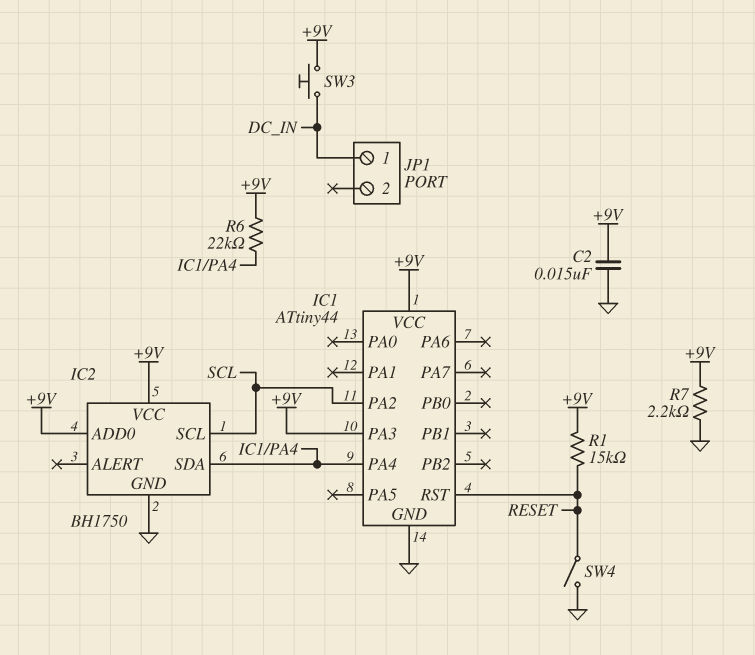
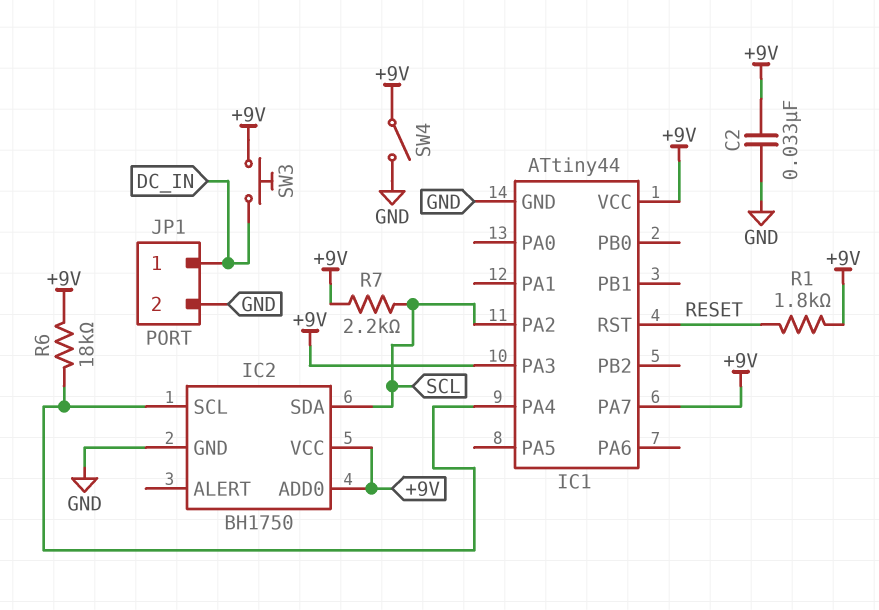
C2: 15nF (+9V, GND) -> 33nF (+9V, GND)
IC1 pin PA7: none -> +9V
IC2 pin SCL: SCL -> IC1/PA4
IC2 pin SDA: IC1/PA4 -> SCL
JP1 pin 2: none -> GND
R1: 15k (+9V, RESET) -> 1.8k (+9V, RESET)
R6: 22k (+9V, IC1/PA4) -> 18k (+9V, IC1/PA4)
R7: 2.2k (+9V, GND) -> 2.2k (+9V, SCL)
SW4: switch (GND, RESET) -> switch (+9V, GND)

